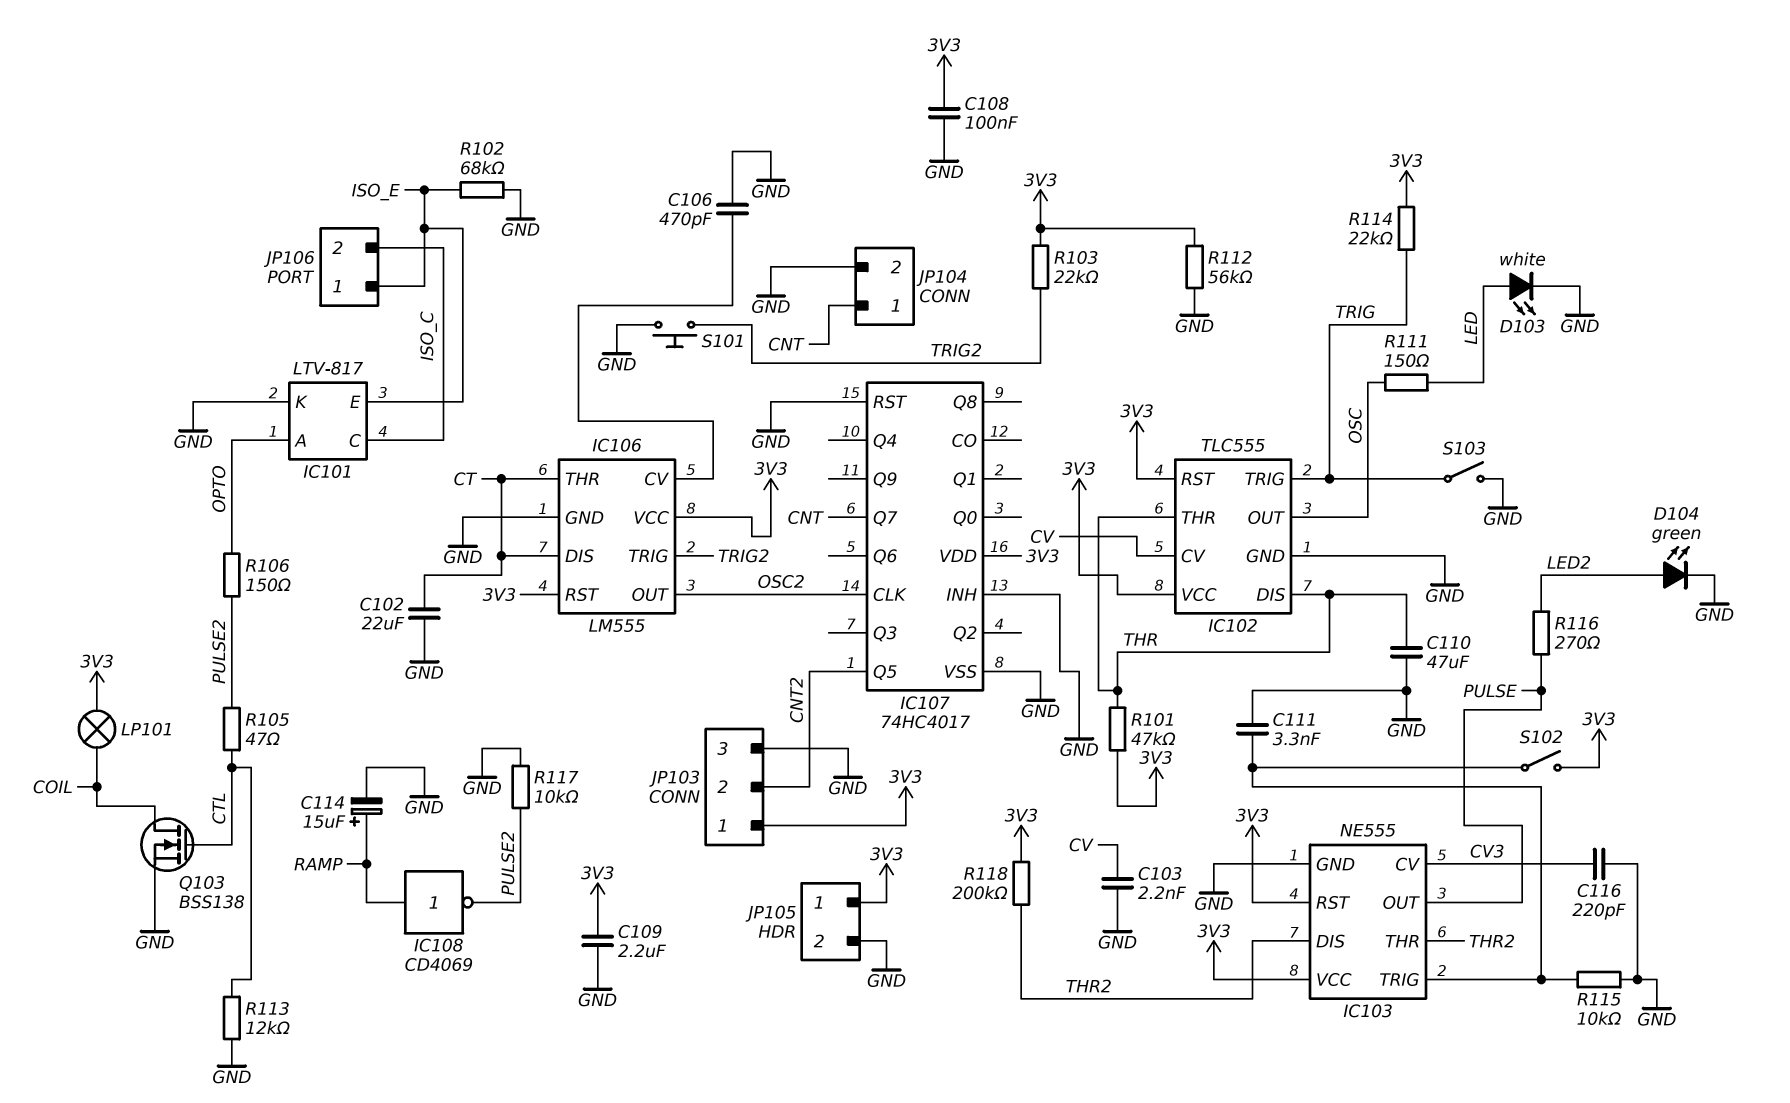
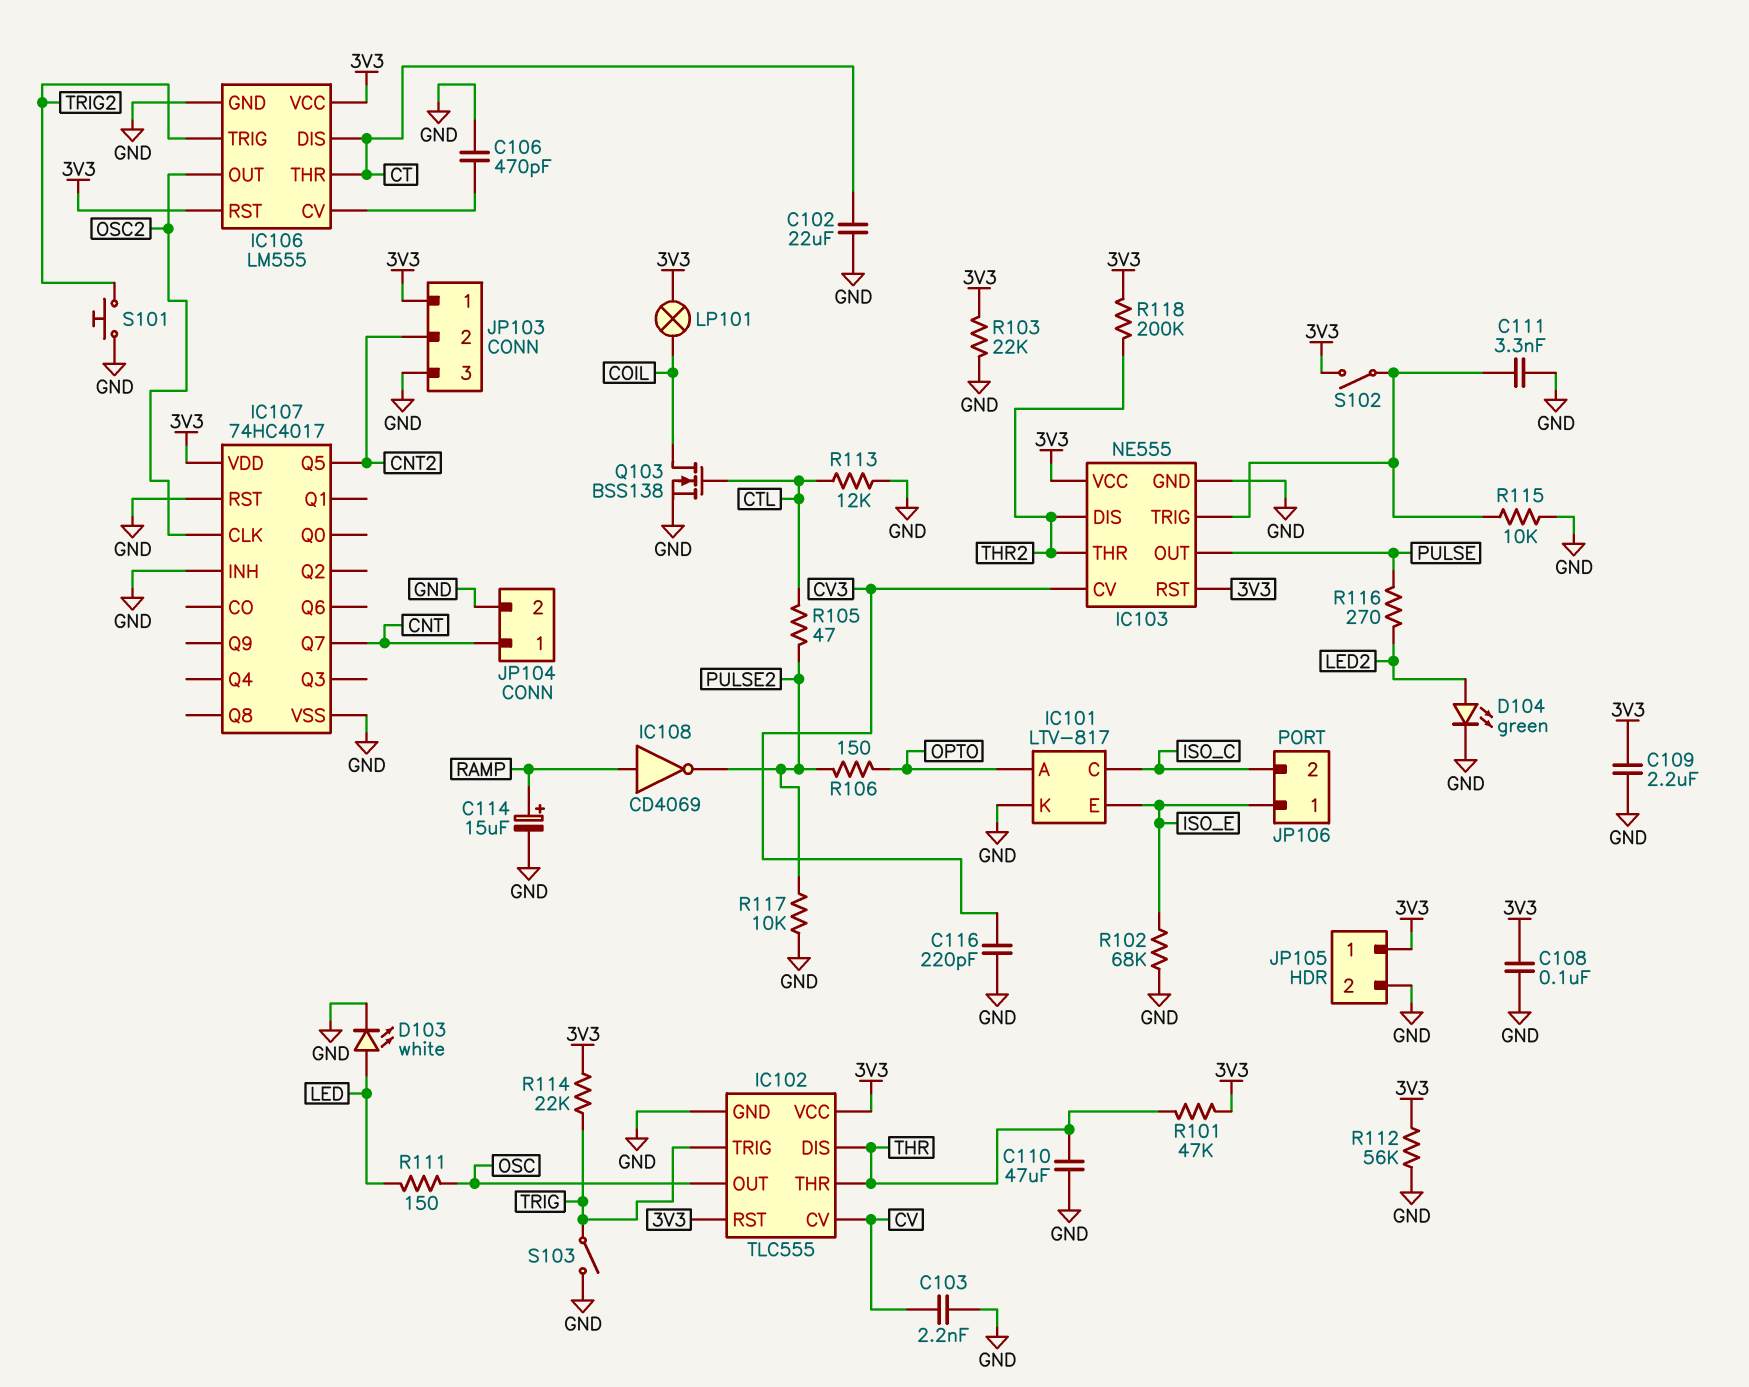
R103: 22k (3V3, TRIG2) -> 22k (3V3, GND)

